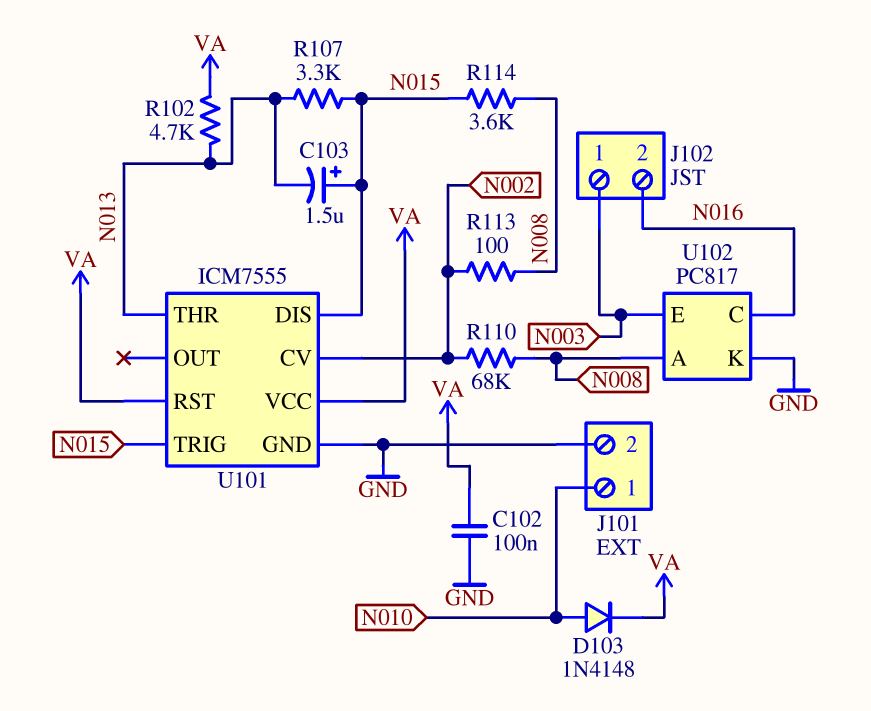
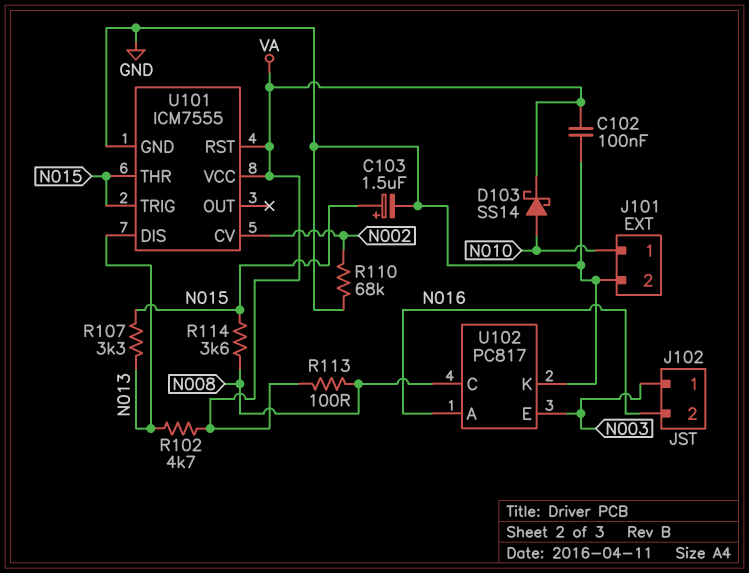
C103: 1.5uF (plus N015, minus N013) -> 1.5uF (plus N015, minus GND)
D103: diode 1N4148 (A N010, K VA) -> schottky SS14 (A N010, K VA)
R110: 68k (N002, N008) -> 68k (GND, N002)
R113: 100 (N002, N008) -> 100 (N008, VA)
U101 pin DIS: N015 -> N013
U101 pin THR: N013 -> N015
U102 pin A: N008 -> N016
U102 pin C: N016 -> N008

